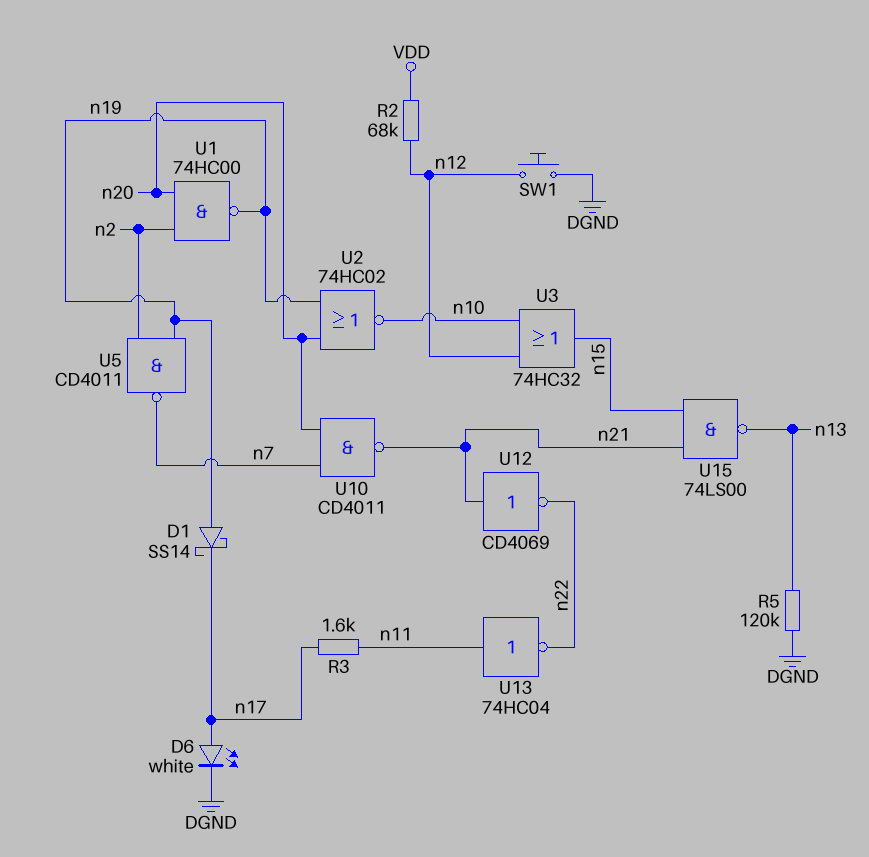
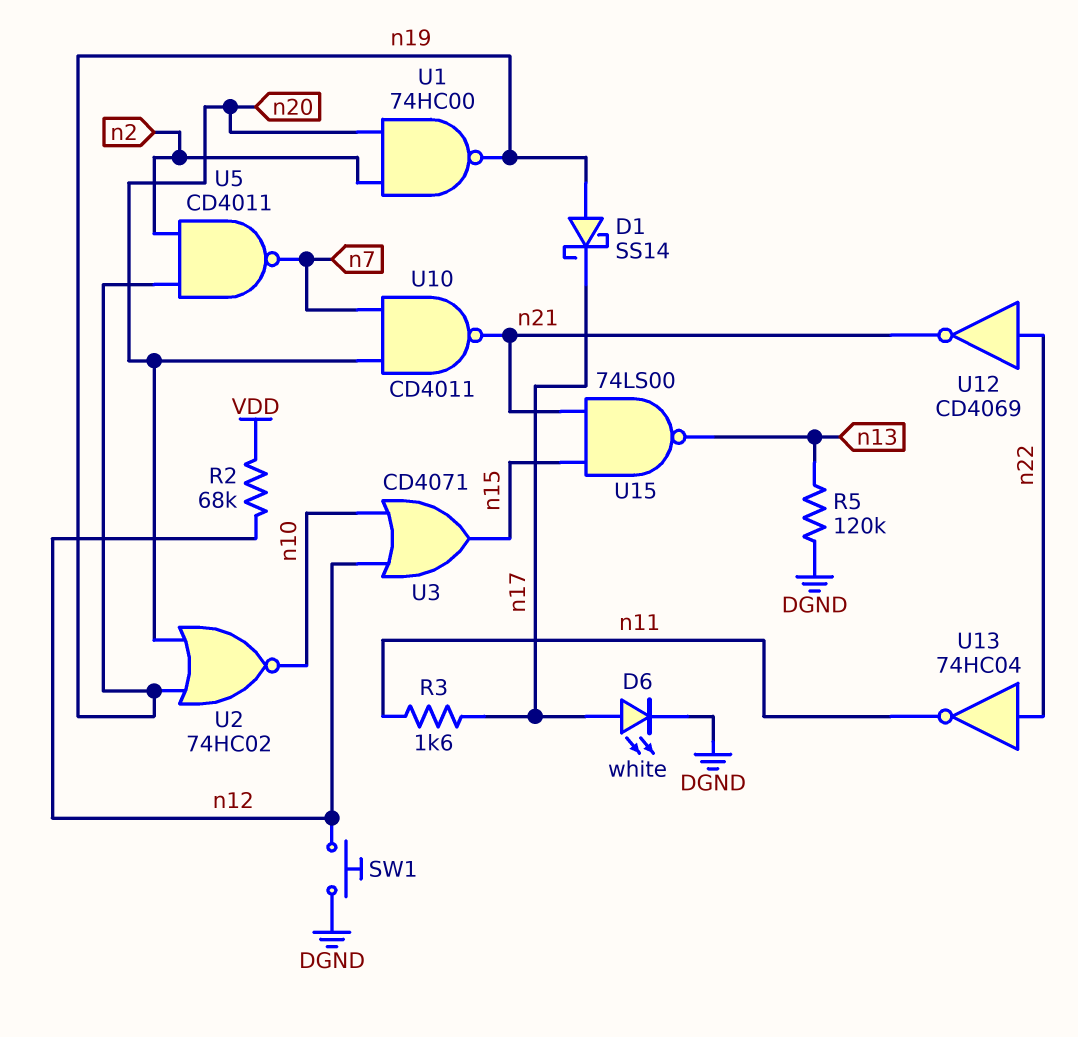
U3: OR 74HC32 (in n10, in n12, out n15) -> OR CD4071 (in n10, in n12, out n15)
U12: NOT CD4069 (in n21, out n22) -> NOT CD4069 (in n22, out n21)
U13: NOT 74HC04 (in n11, out n22) -> NOT 74HC04 (in n22, out n11)

